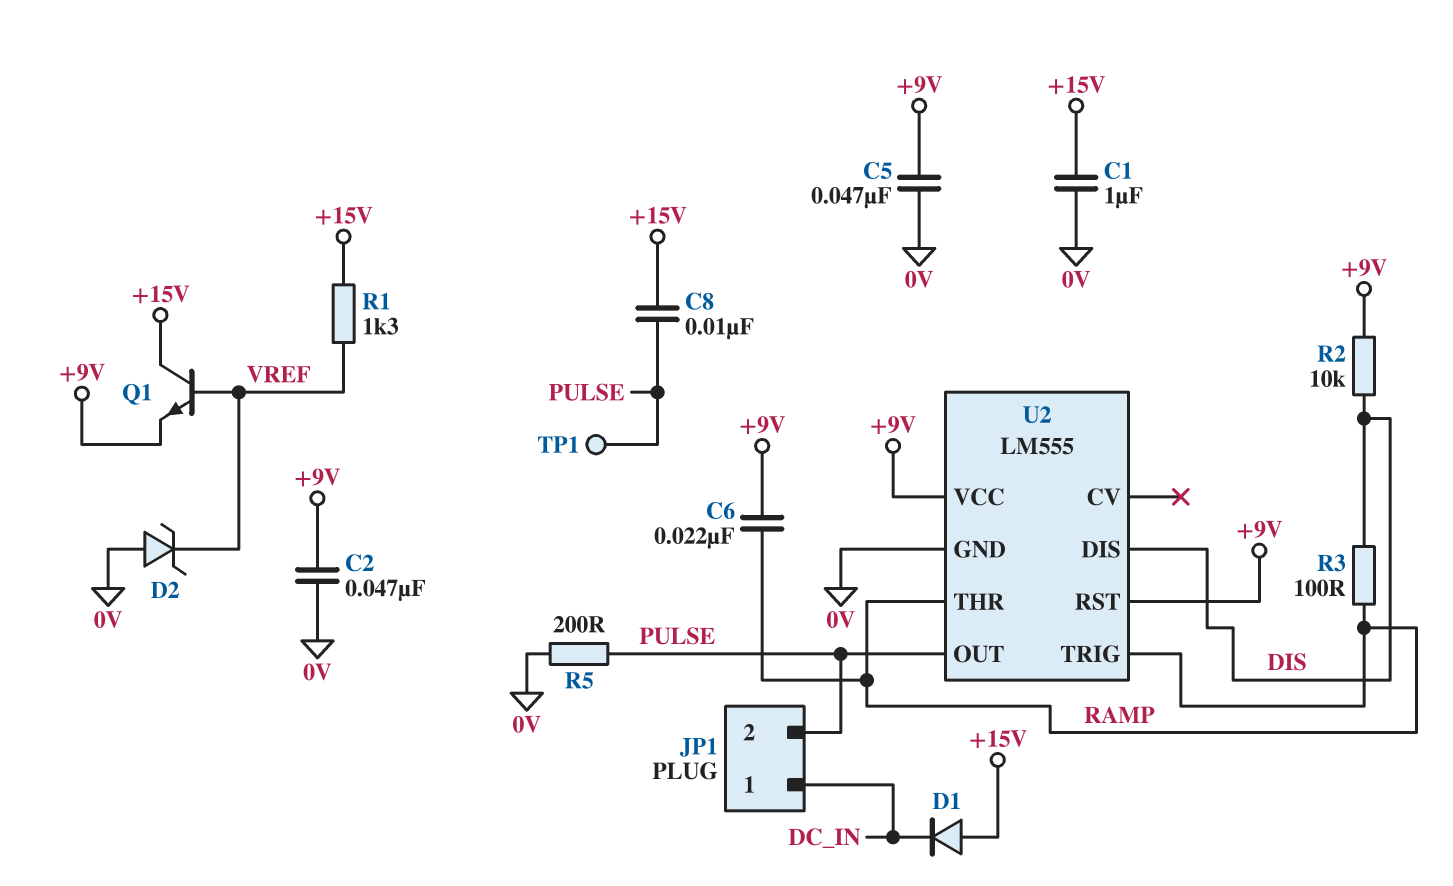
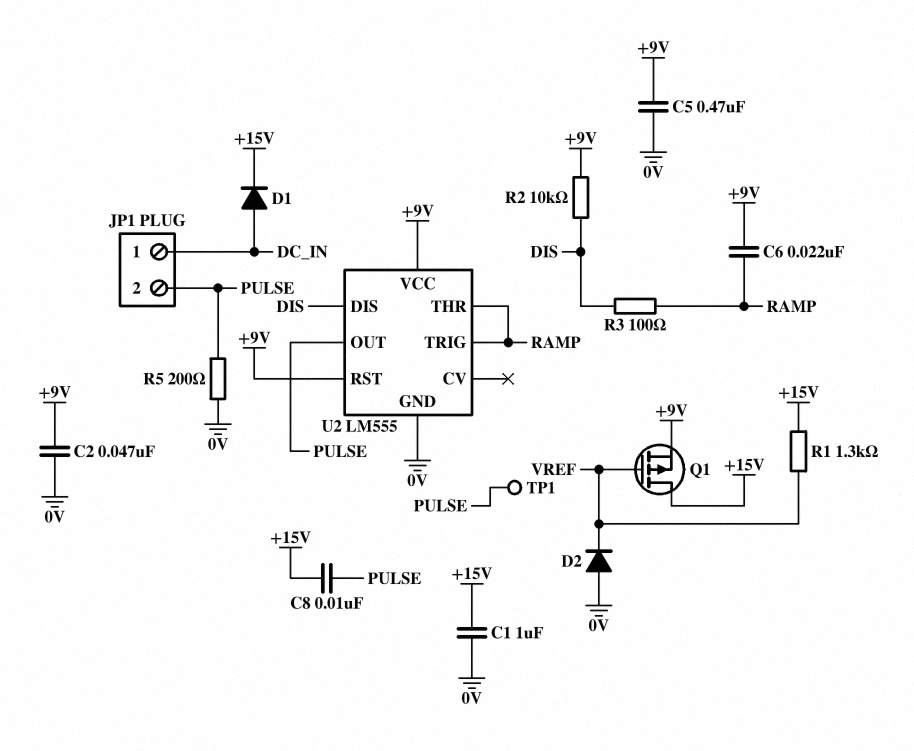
C5: 47nF (+9V, 0V) -> 470nF (+9V, 0V)
D1: diode (A +15V, K DC_IN) -> diode (A DC_IN, K +15V)
D2: zener (A 0V, K VREF) -> diode (A 0V, K VREF)
Q1: NPN (B VREF, C +15V, E +9V) -> PMOS (G VREF, D +15V, S +9V)

